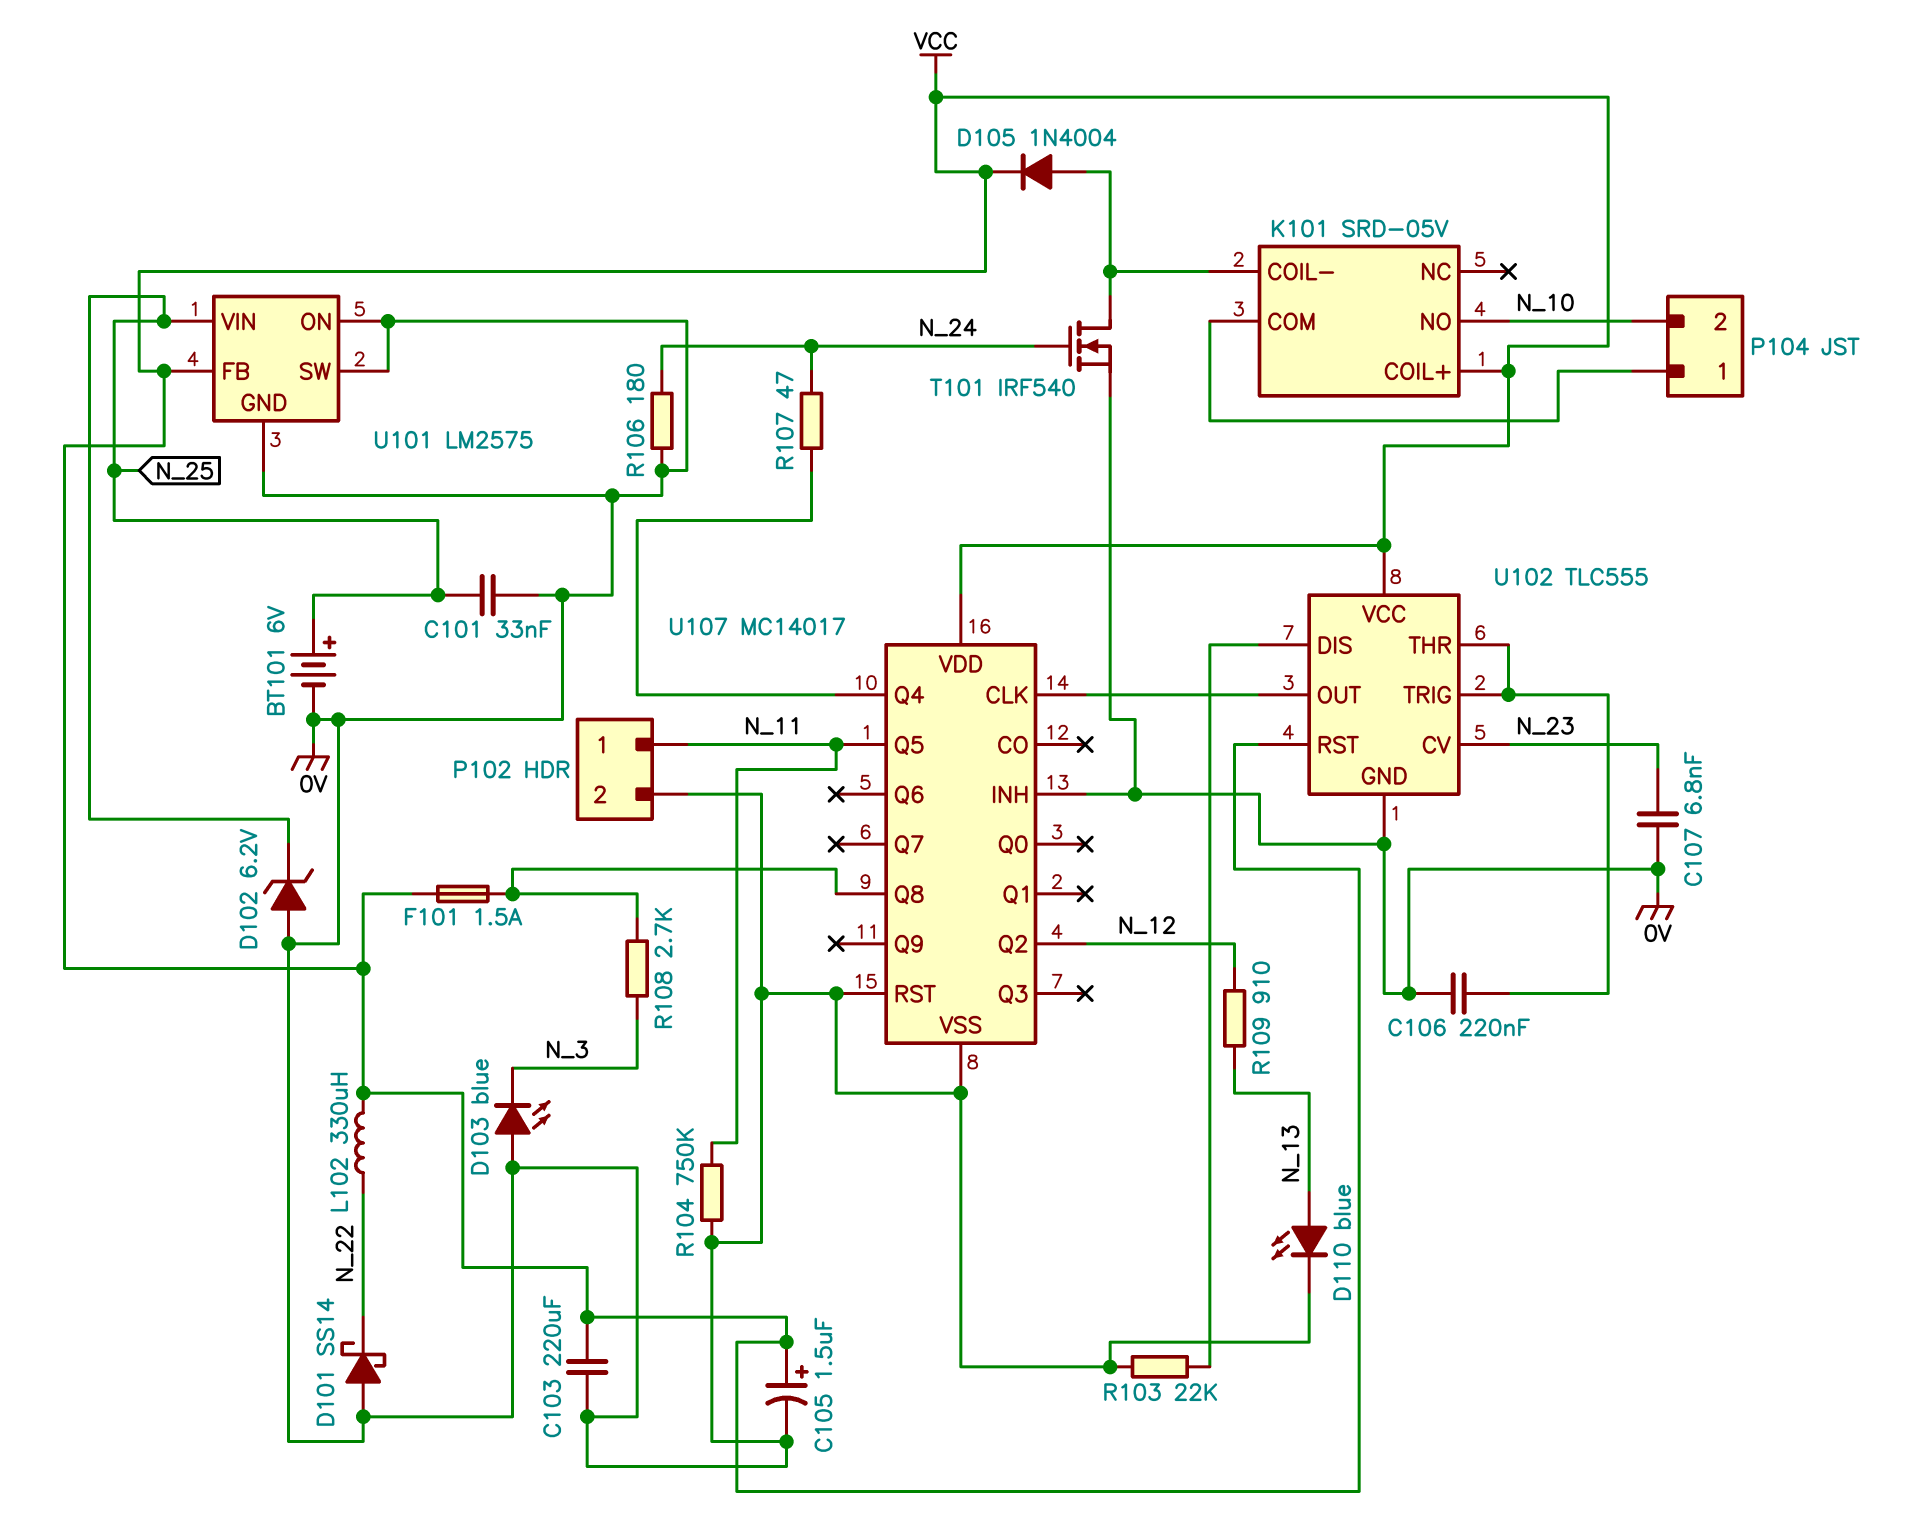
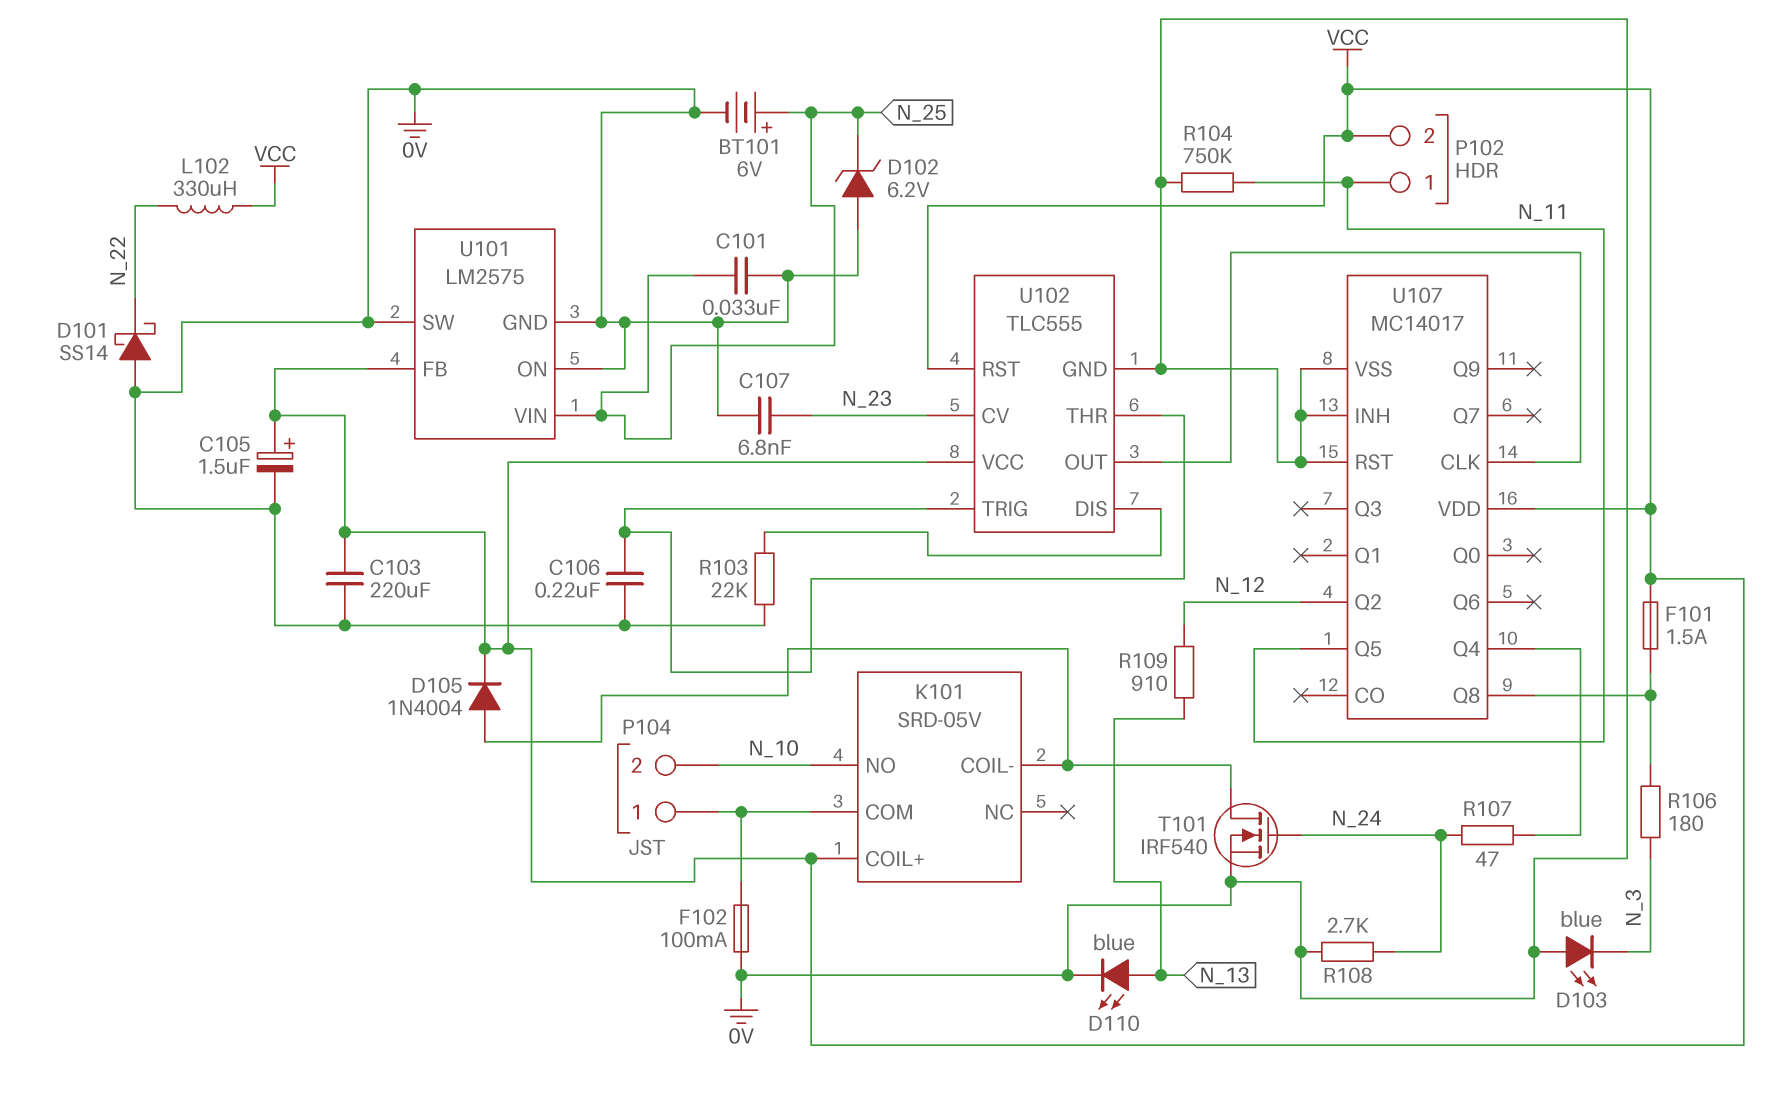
F102: none -> 100mA (0V, K101/COM)
P102 pin 2: 0V -> VCC
R106: 180 (0V, N_24) -> 180 (N_3, U107/Q8)
R108: 2.7k (N_3, U107/Q8) -> 2.7k (0V, N_24)

